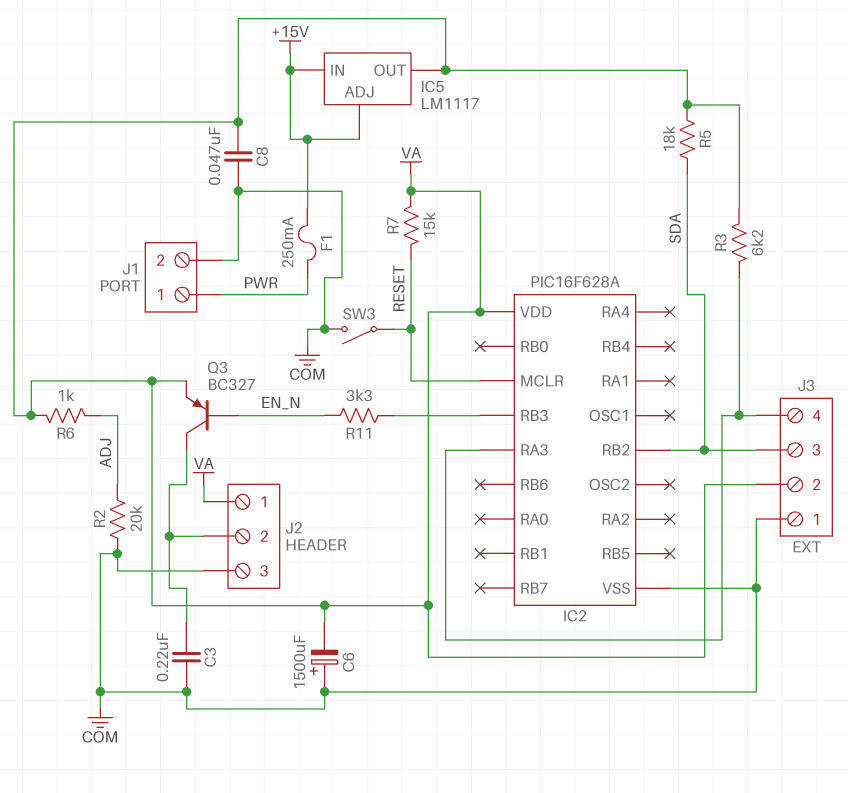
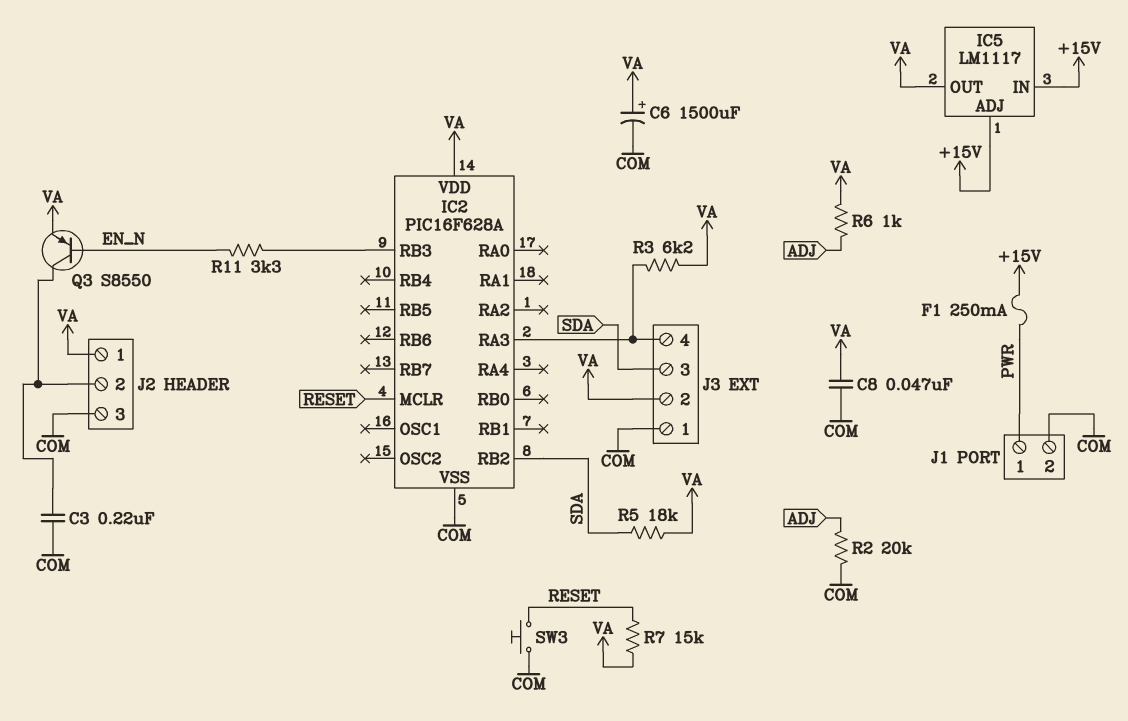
C6: 1500uF (plus COM, minus VA) -> 1500uF (plus VA, minus COM)
Q3: PNP BC327 (B EN_N, C J2/2, E VA) -> PNP S8550 (B EN_N, C J2/2, E VA)
SW3: switch (COM, RESET) -> button (COM, RESET)

